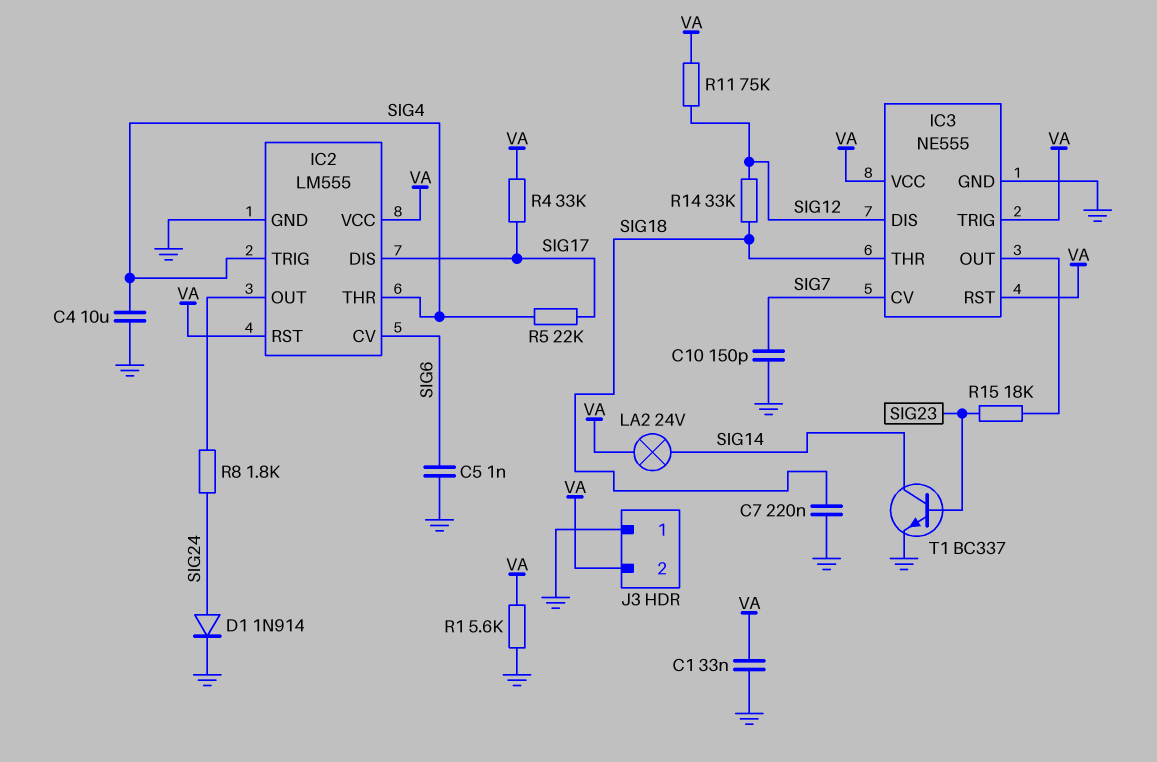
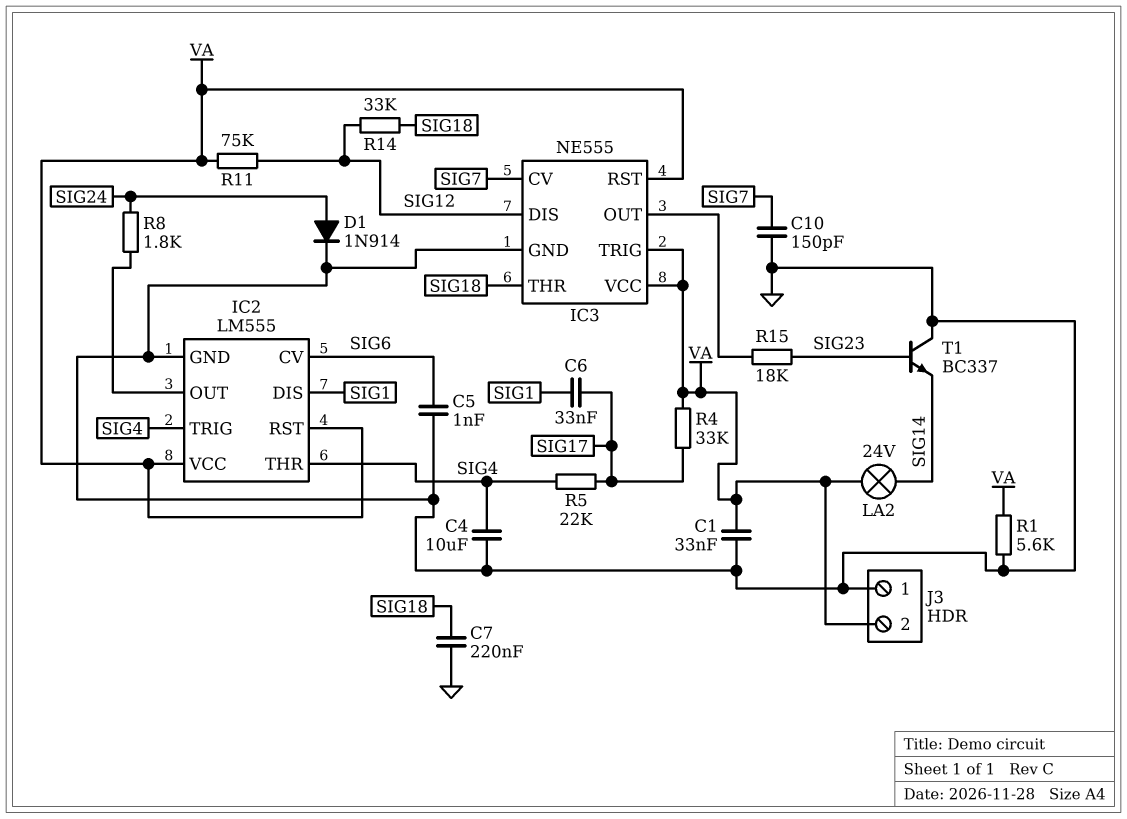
C6: none -> 33nF (SIG1, SIG17)
IC2 pin DIS: SIG17 -> SIG1
T1: NPN BC337 (B SIG23, C SIG14, E GND) -> NPN BC337 (B SIG23, C GND, E SIG14)

